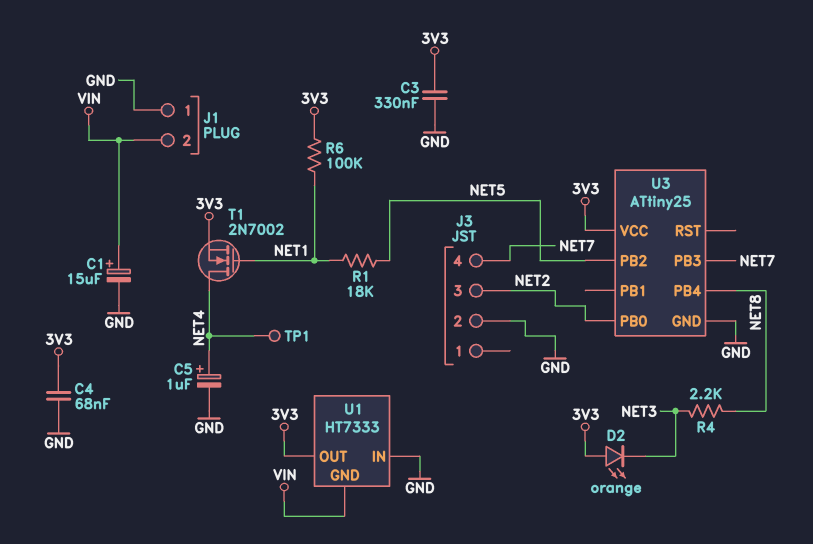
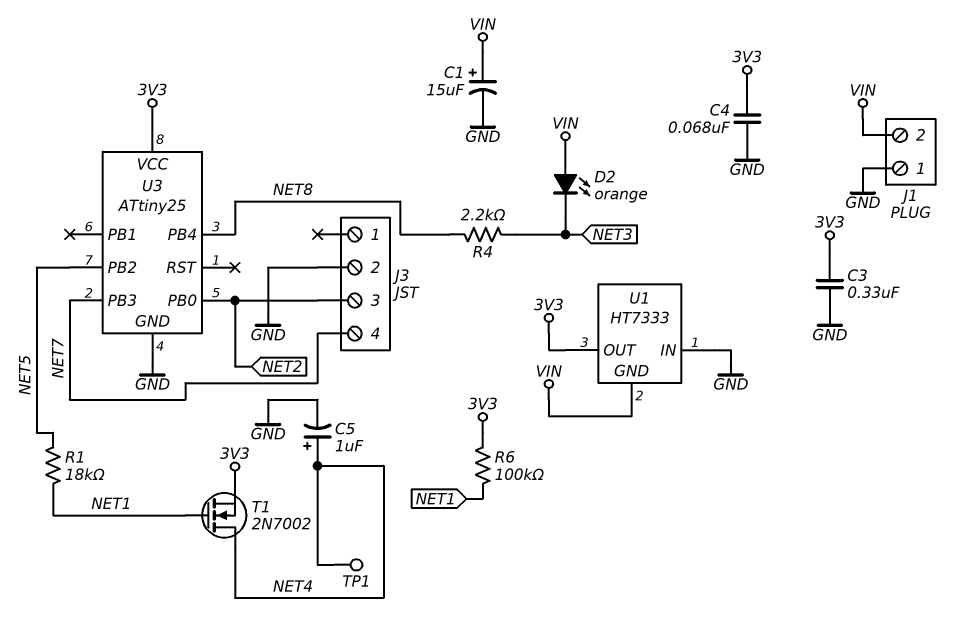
D2: LED orange (A 3V3, K NET3) -> LED orange (A VIN, K NET3)

